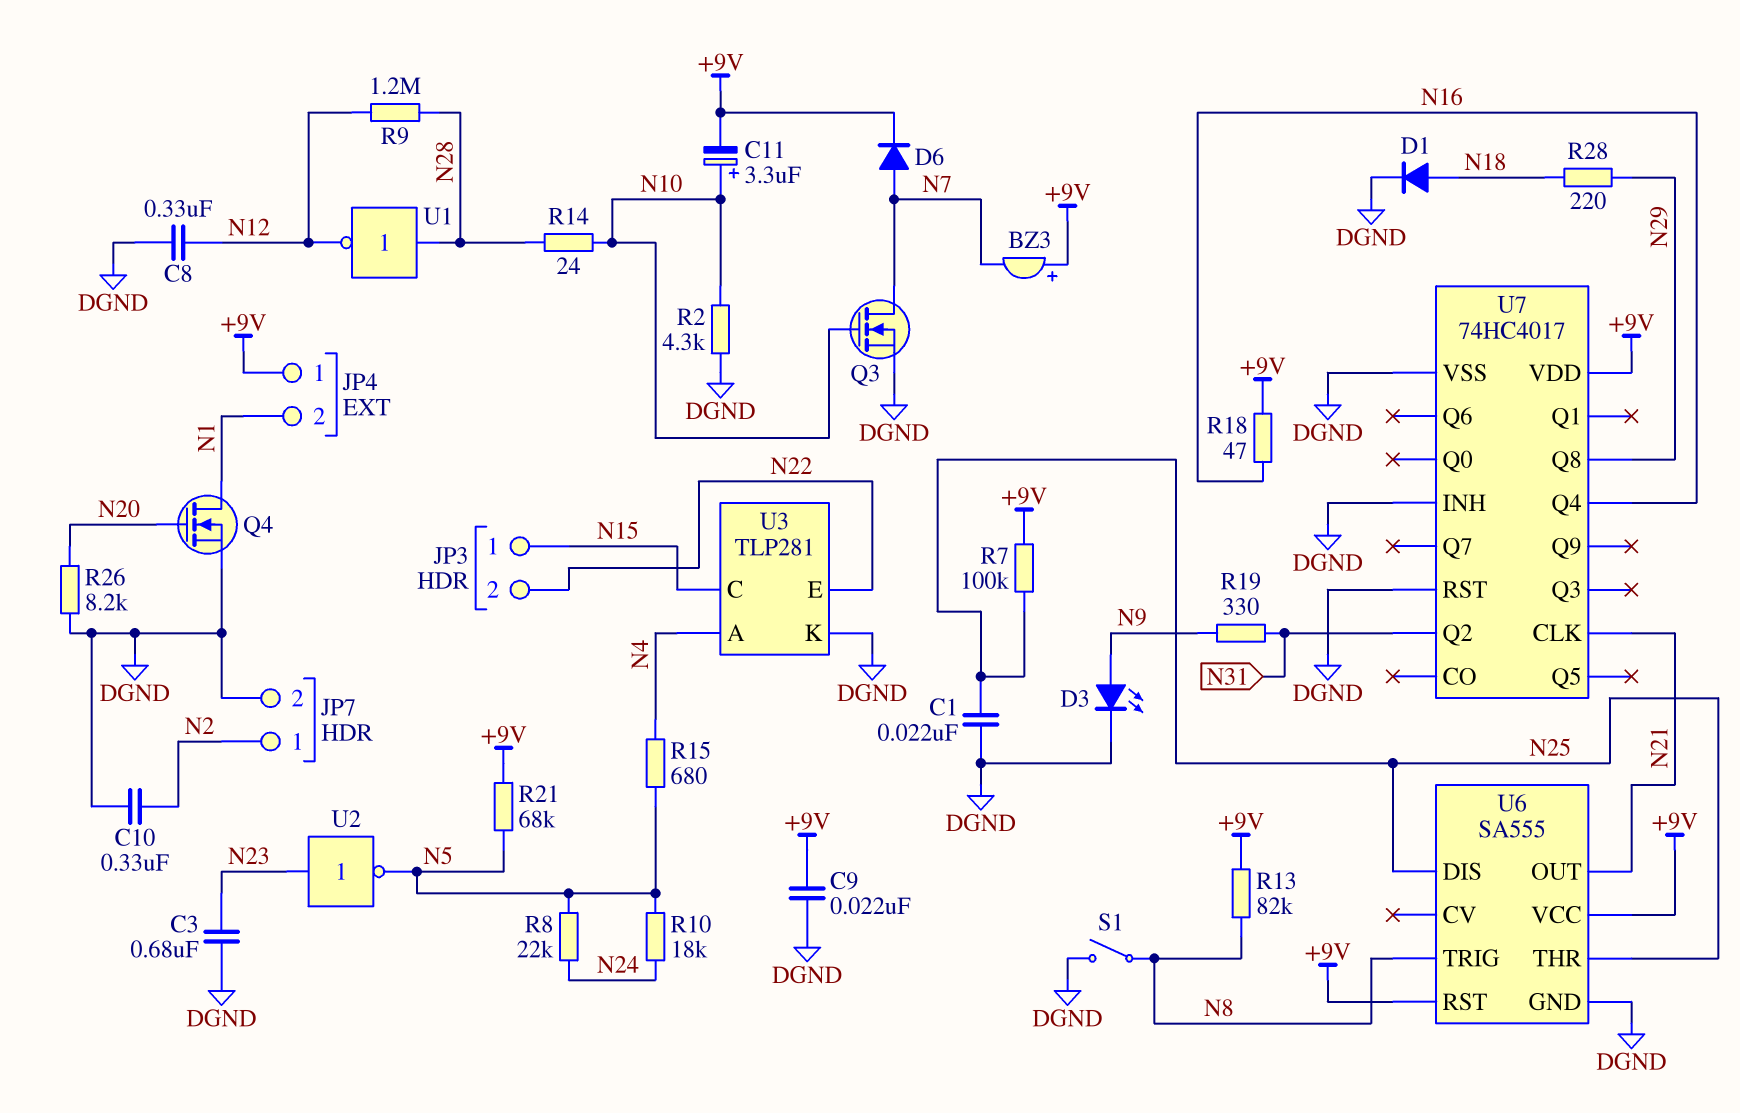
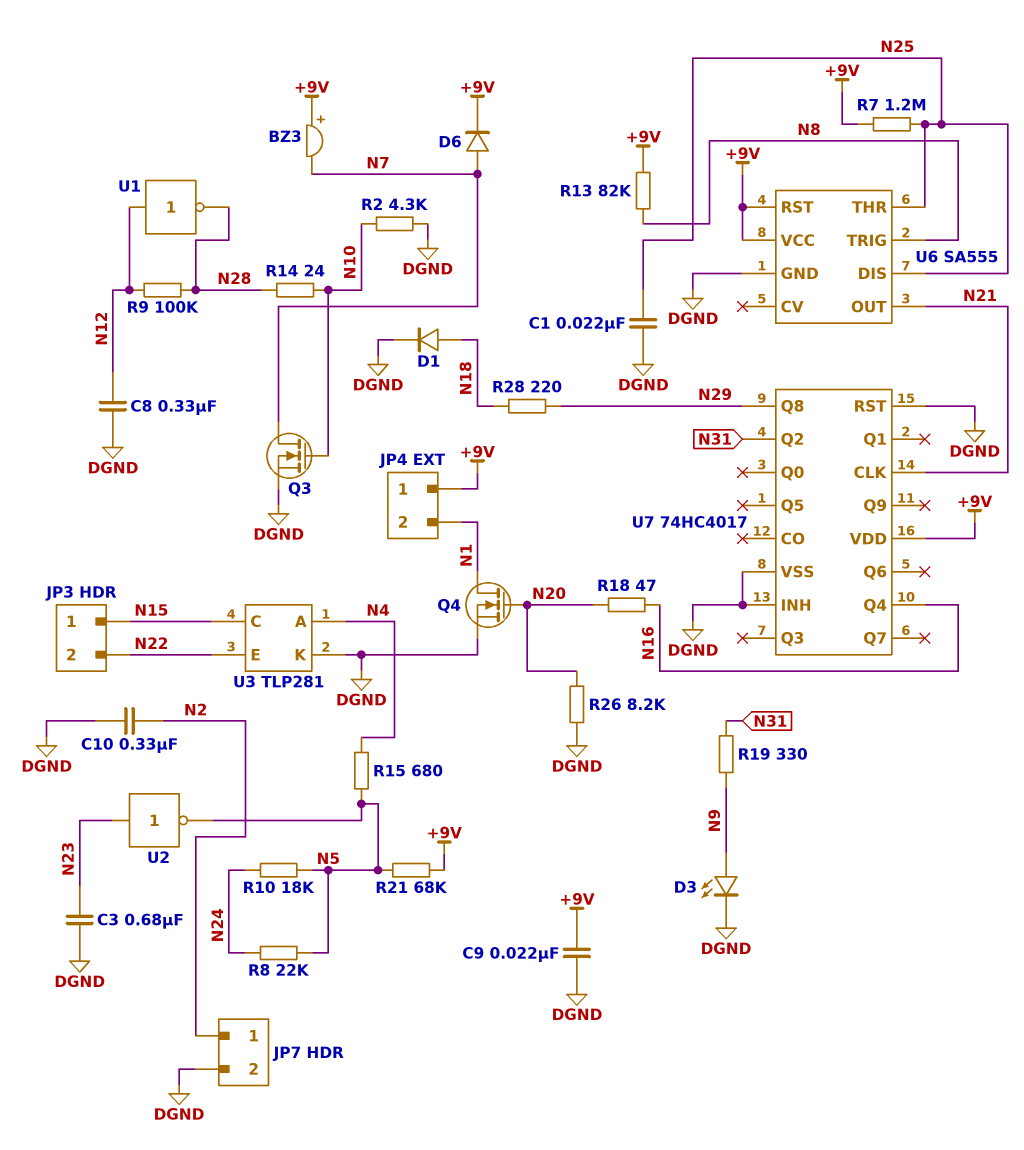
C11: 3.3uF (plus N10, minus +9V) -> none
R7: 100k (+9V, N25) -> 1.2M (+9V, N25)
R9: 1.2M (N12, N28) -> 100k (N12, N28)
R18: 47 (+9V, N16) -> 47 (N16, N20)
S1: switch (DGND, N8) -> none
U1: NOT (in N28, out N12) -> NOT (in N12, out N28)

